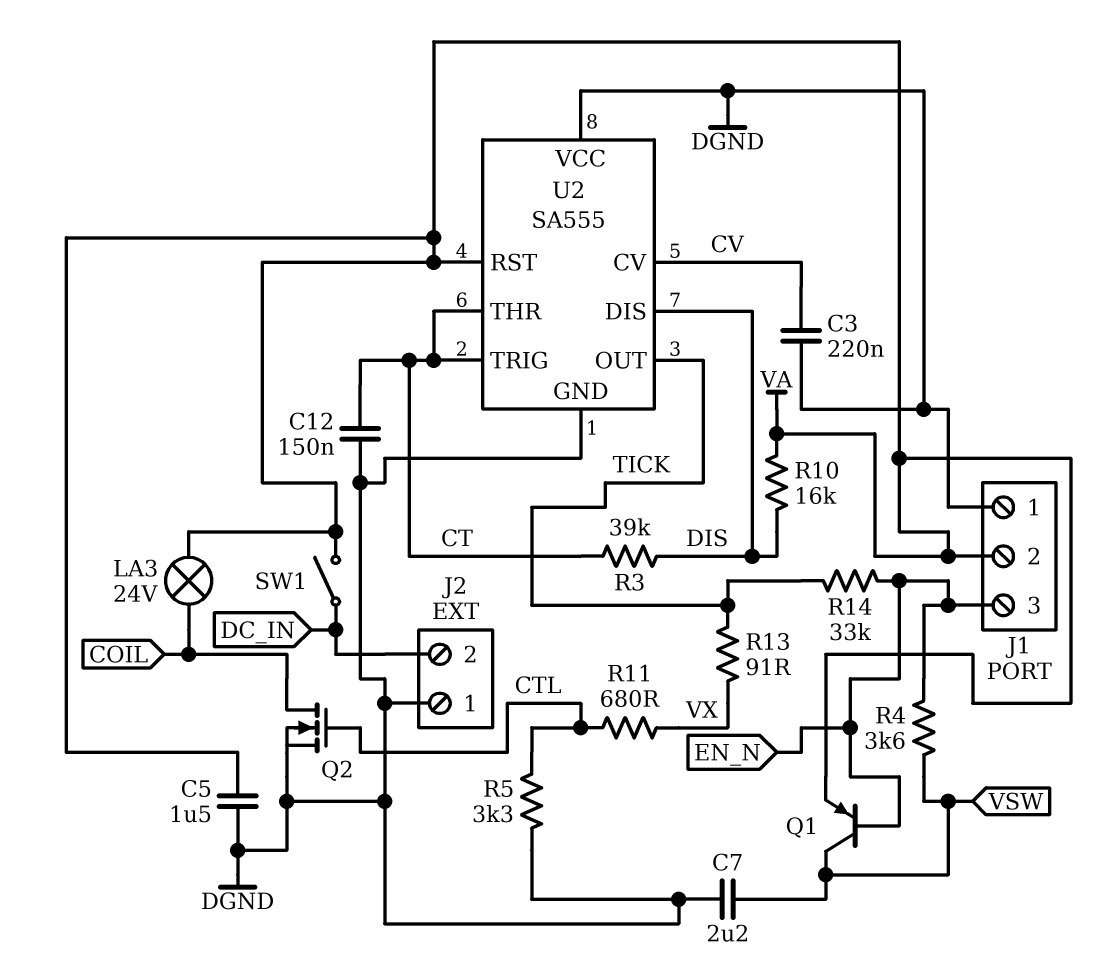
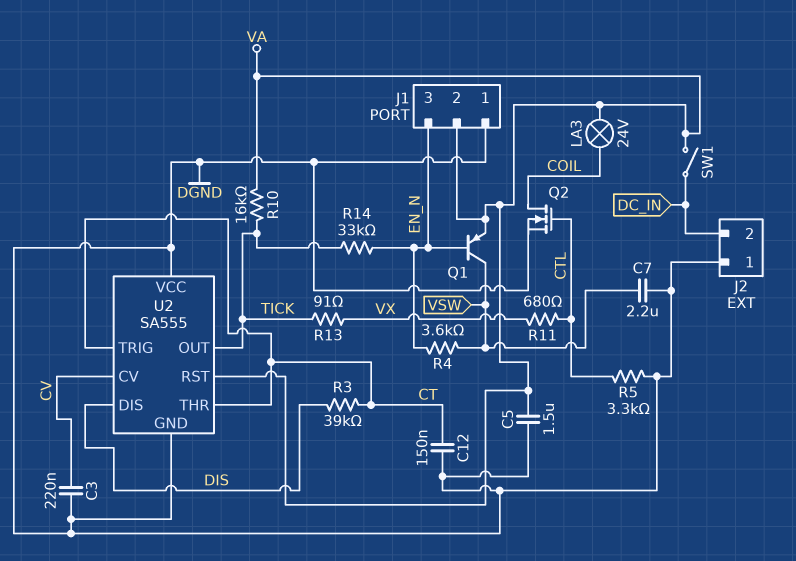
R10: 16k (DIS, VA) -> 16k (TICK, VA)

